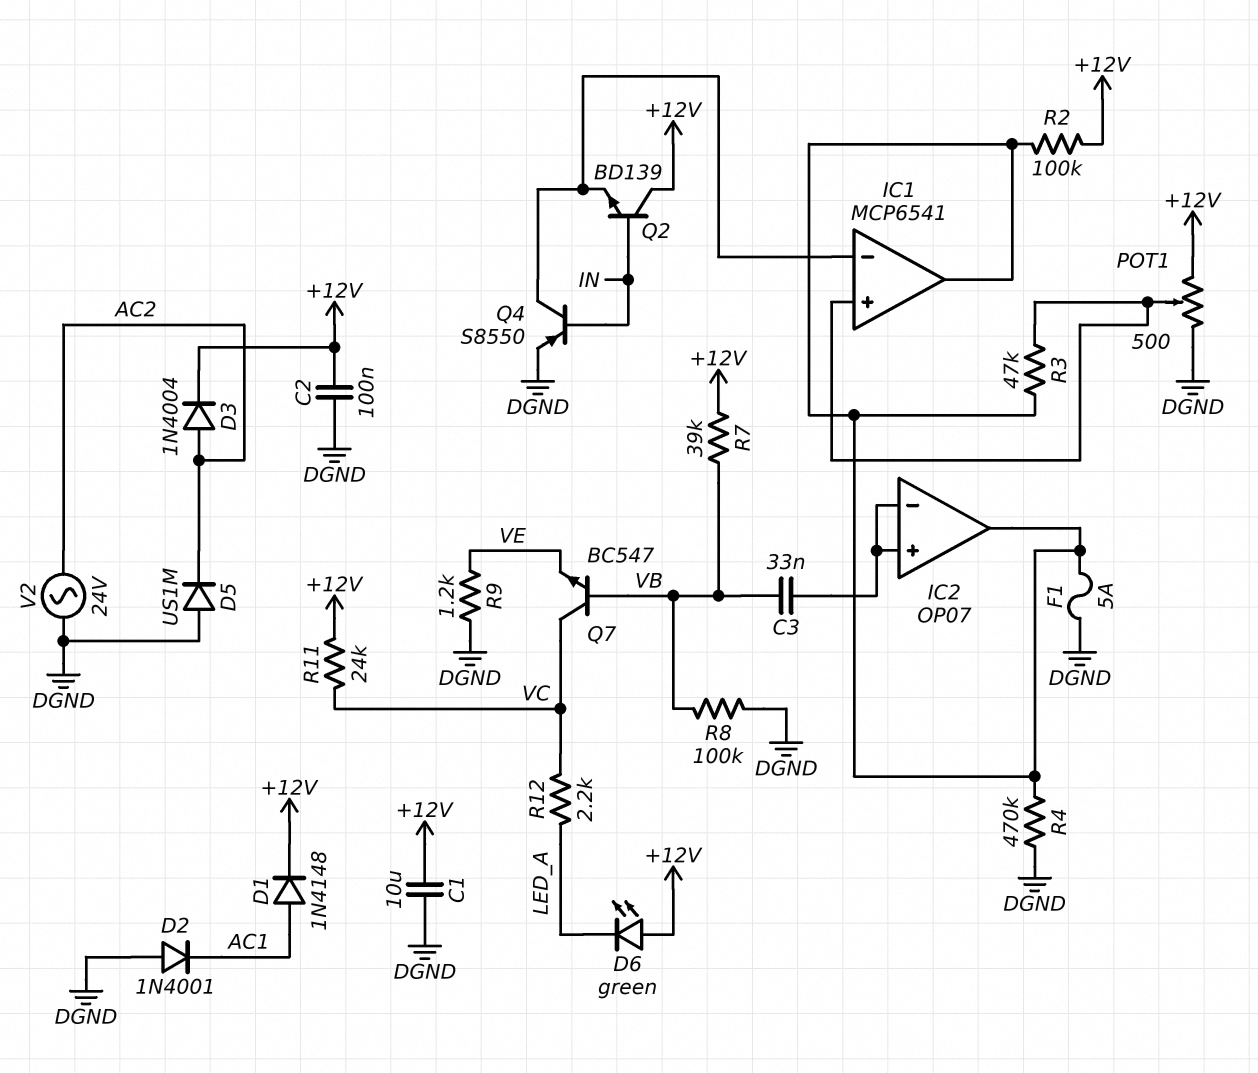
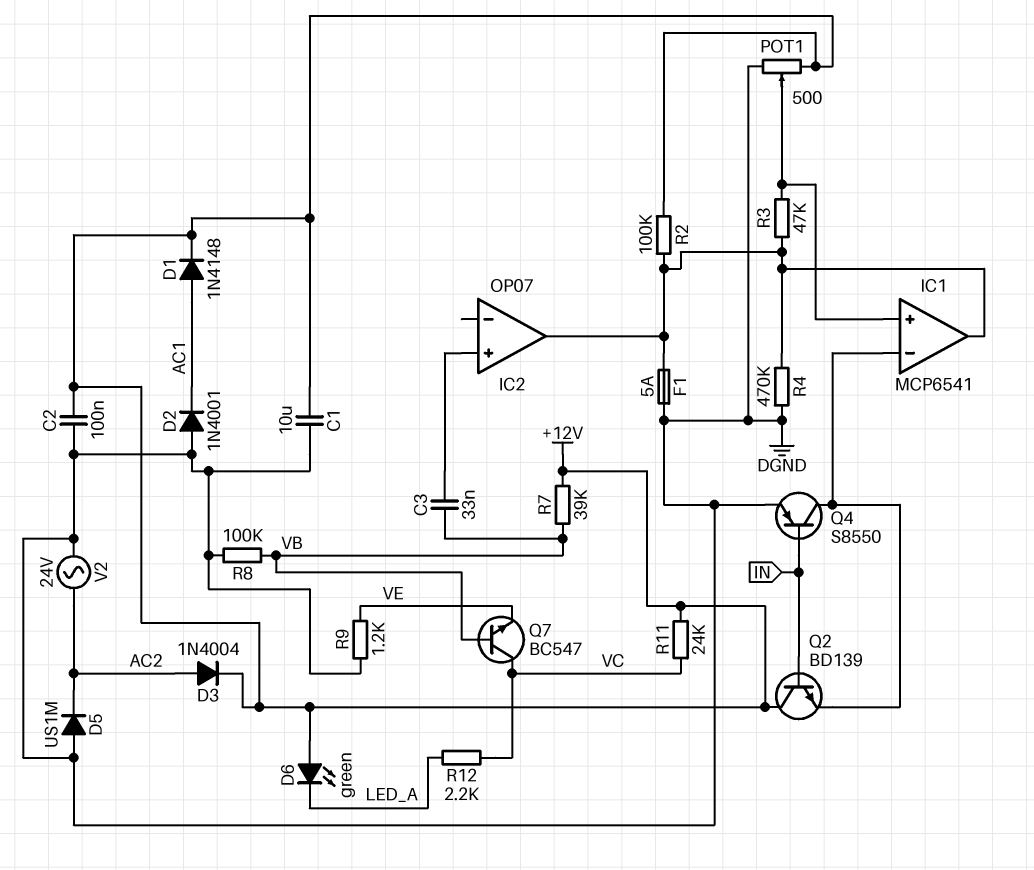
IC2 pin in-: IC2/in+ -> none

